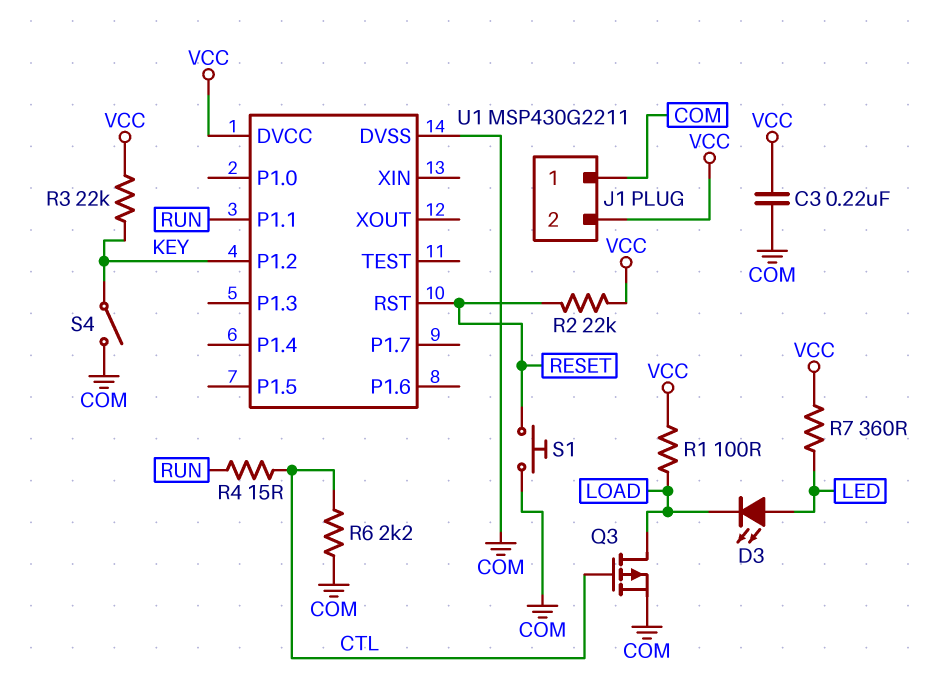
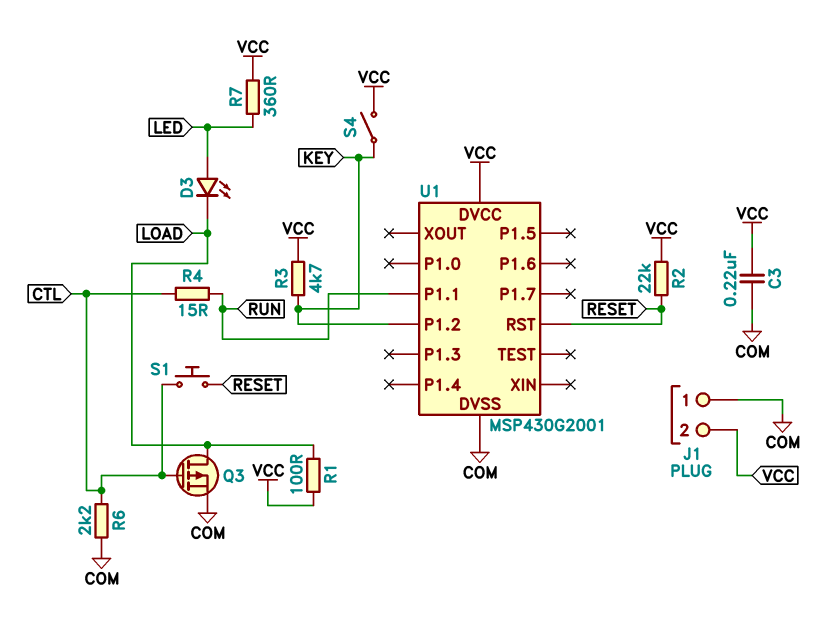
R3: 22k (KEY, VCC) -> 4.7k (KEY, VCC)
S1: button (COM, RESET) -> button (CTL, RESET)
S4: switch (COM, KEY) -> switch (KEY, VCC)
U1: MSP430G2211 -> MSP430G2001

